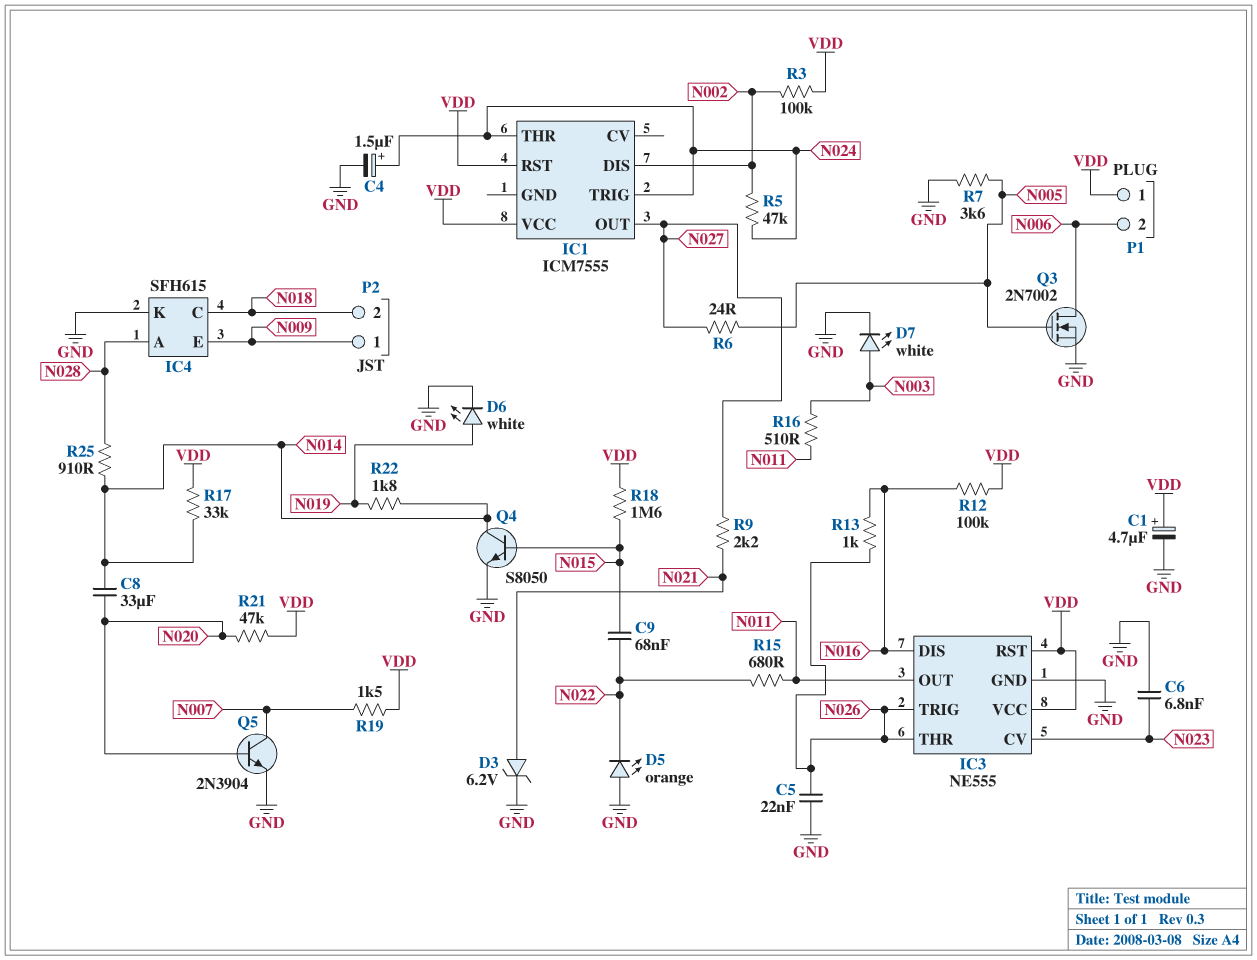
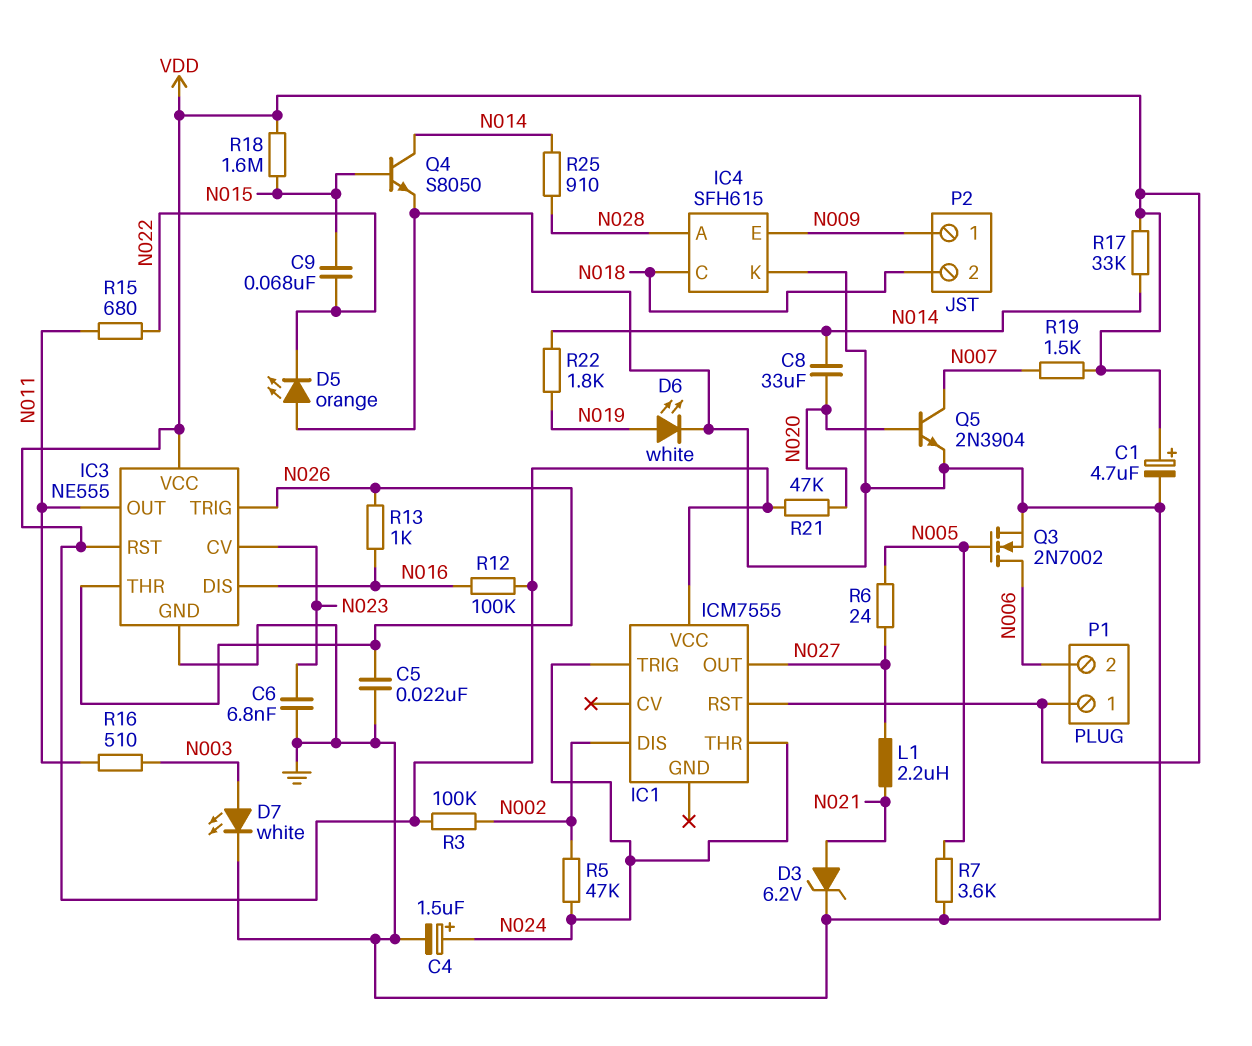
L1: none -> 2.2uH (N021, N027)
R9: 2.2k (N021, N027) -> none

